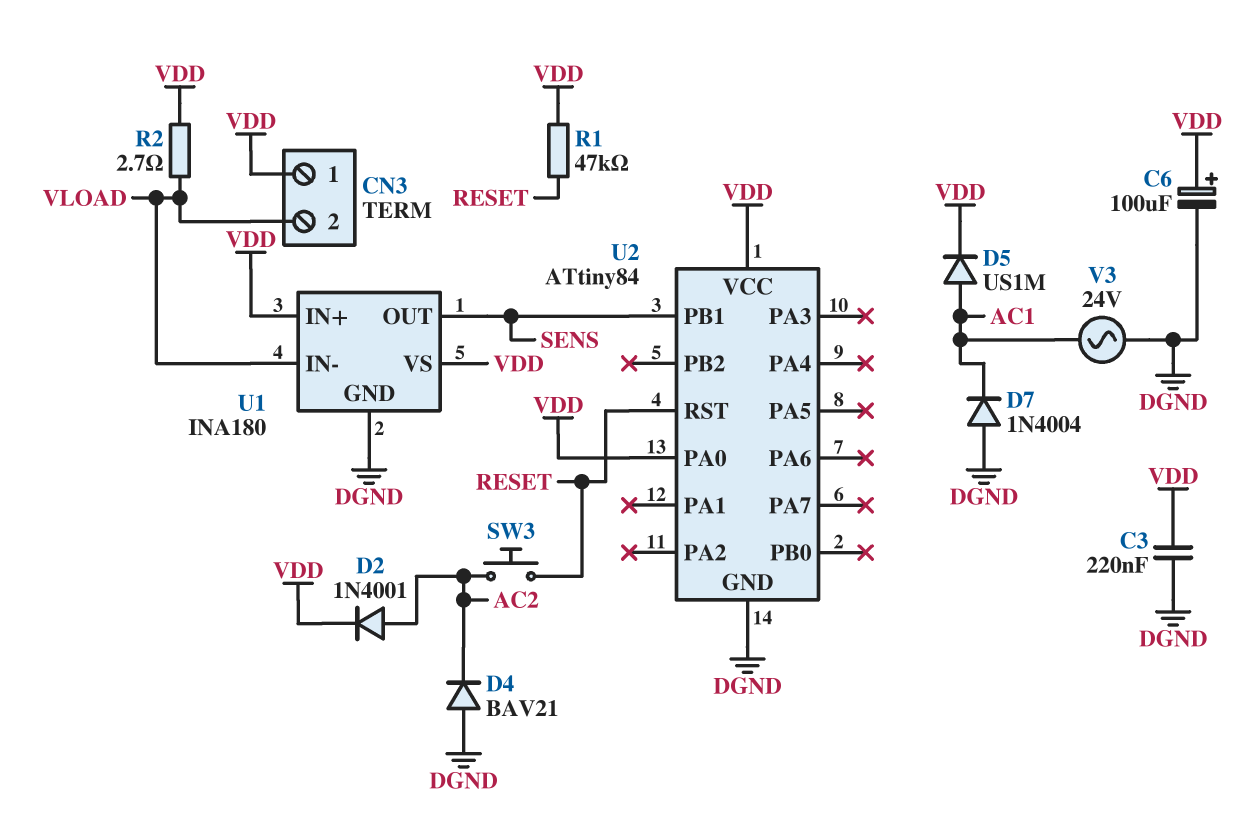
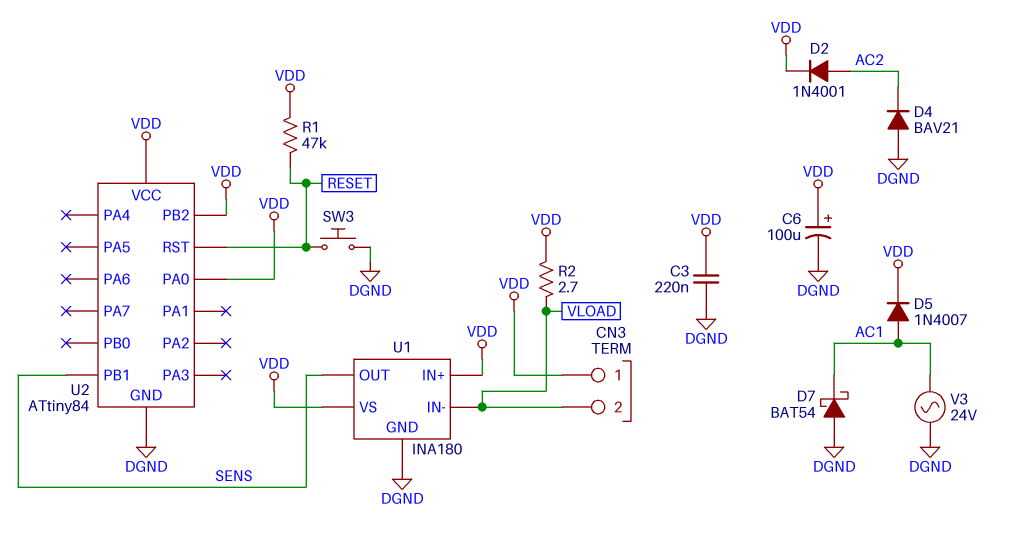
D5: diode US1M (A AC1, K VDD) -> diode 1N4007 (A AC1, K VDD)
D7: diode 1N4004 (A DGND, K AC1) -> schottky BAT54 (A DGND, K AC1)
SW3: button (AC2, RESET) -> button (DGND, RESET)
U2 pin PB2: none -> VDD

